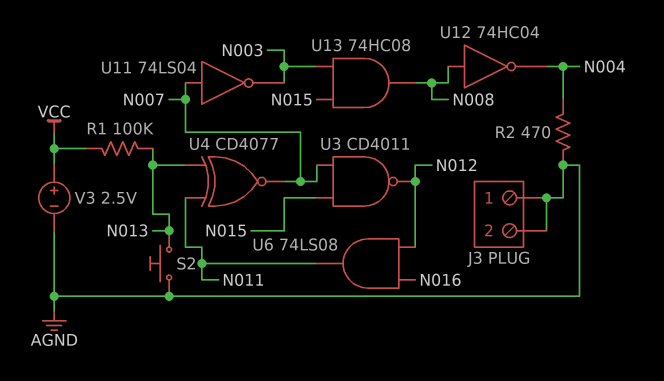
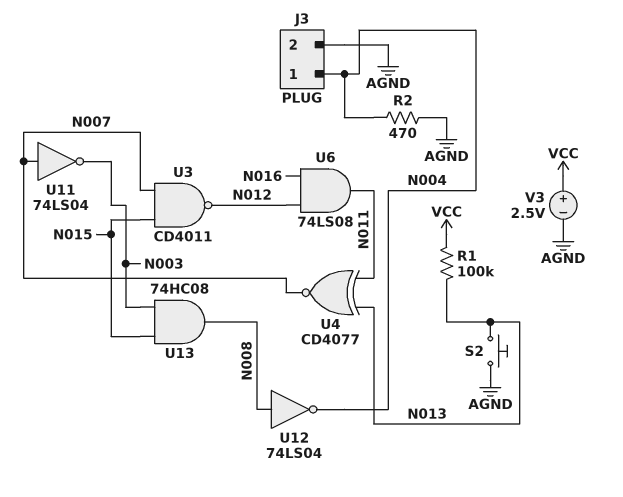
J3 pin 1: AGND -> N004
U12: NOT 74HC04 (in N008, out N004) -> NOT 74LS04 (in N008, out N004)

